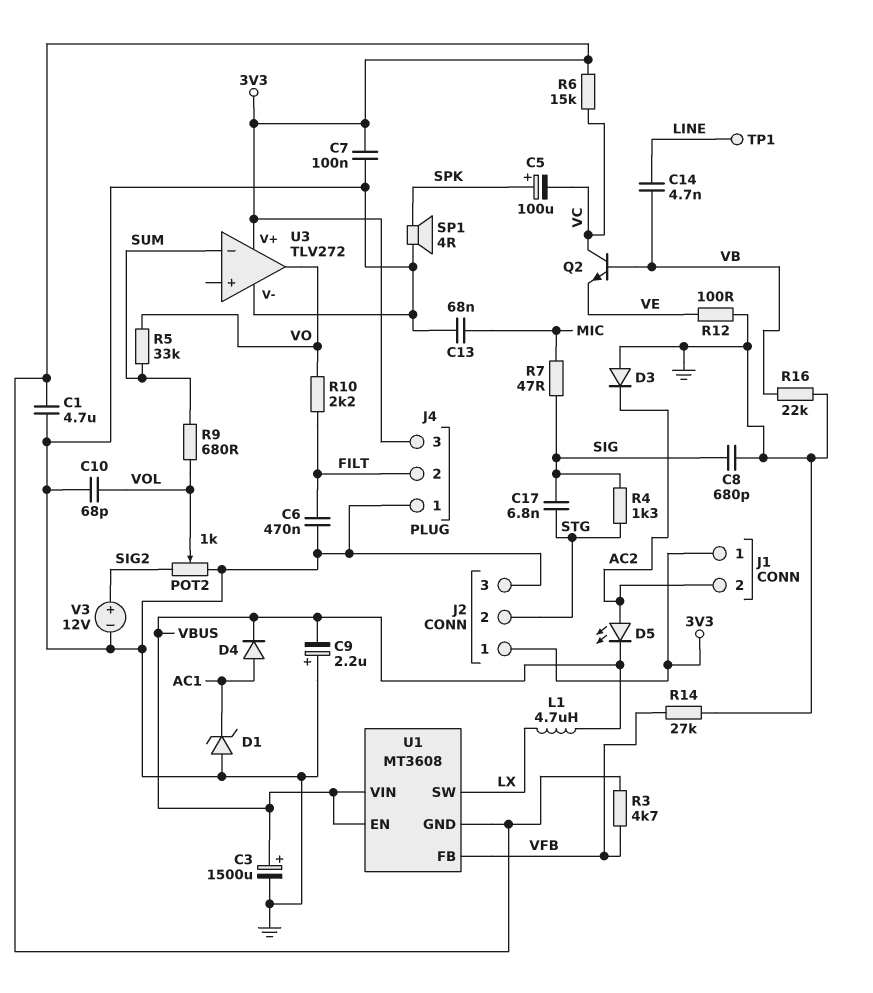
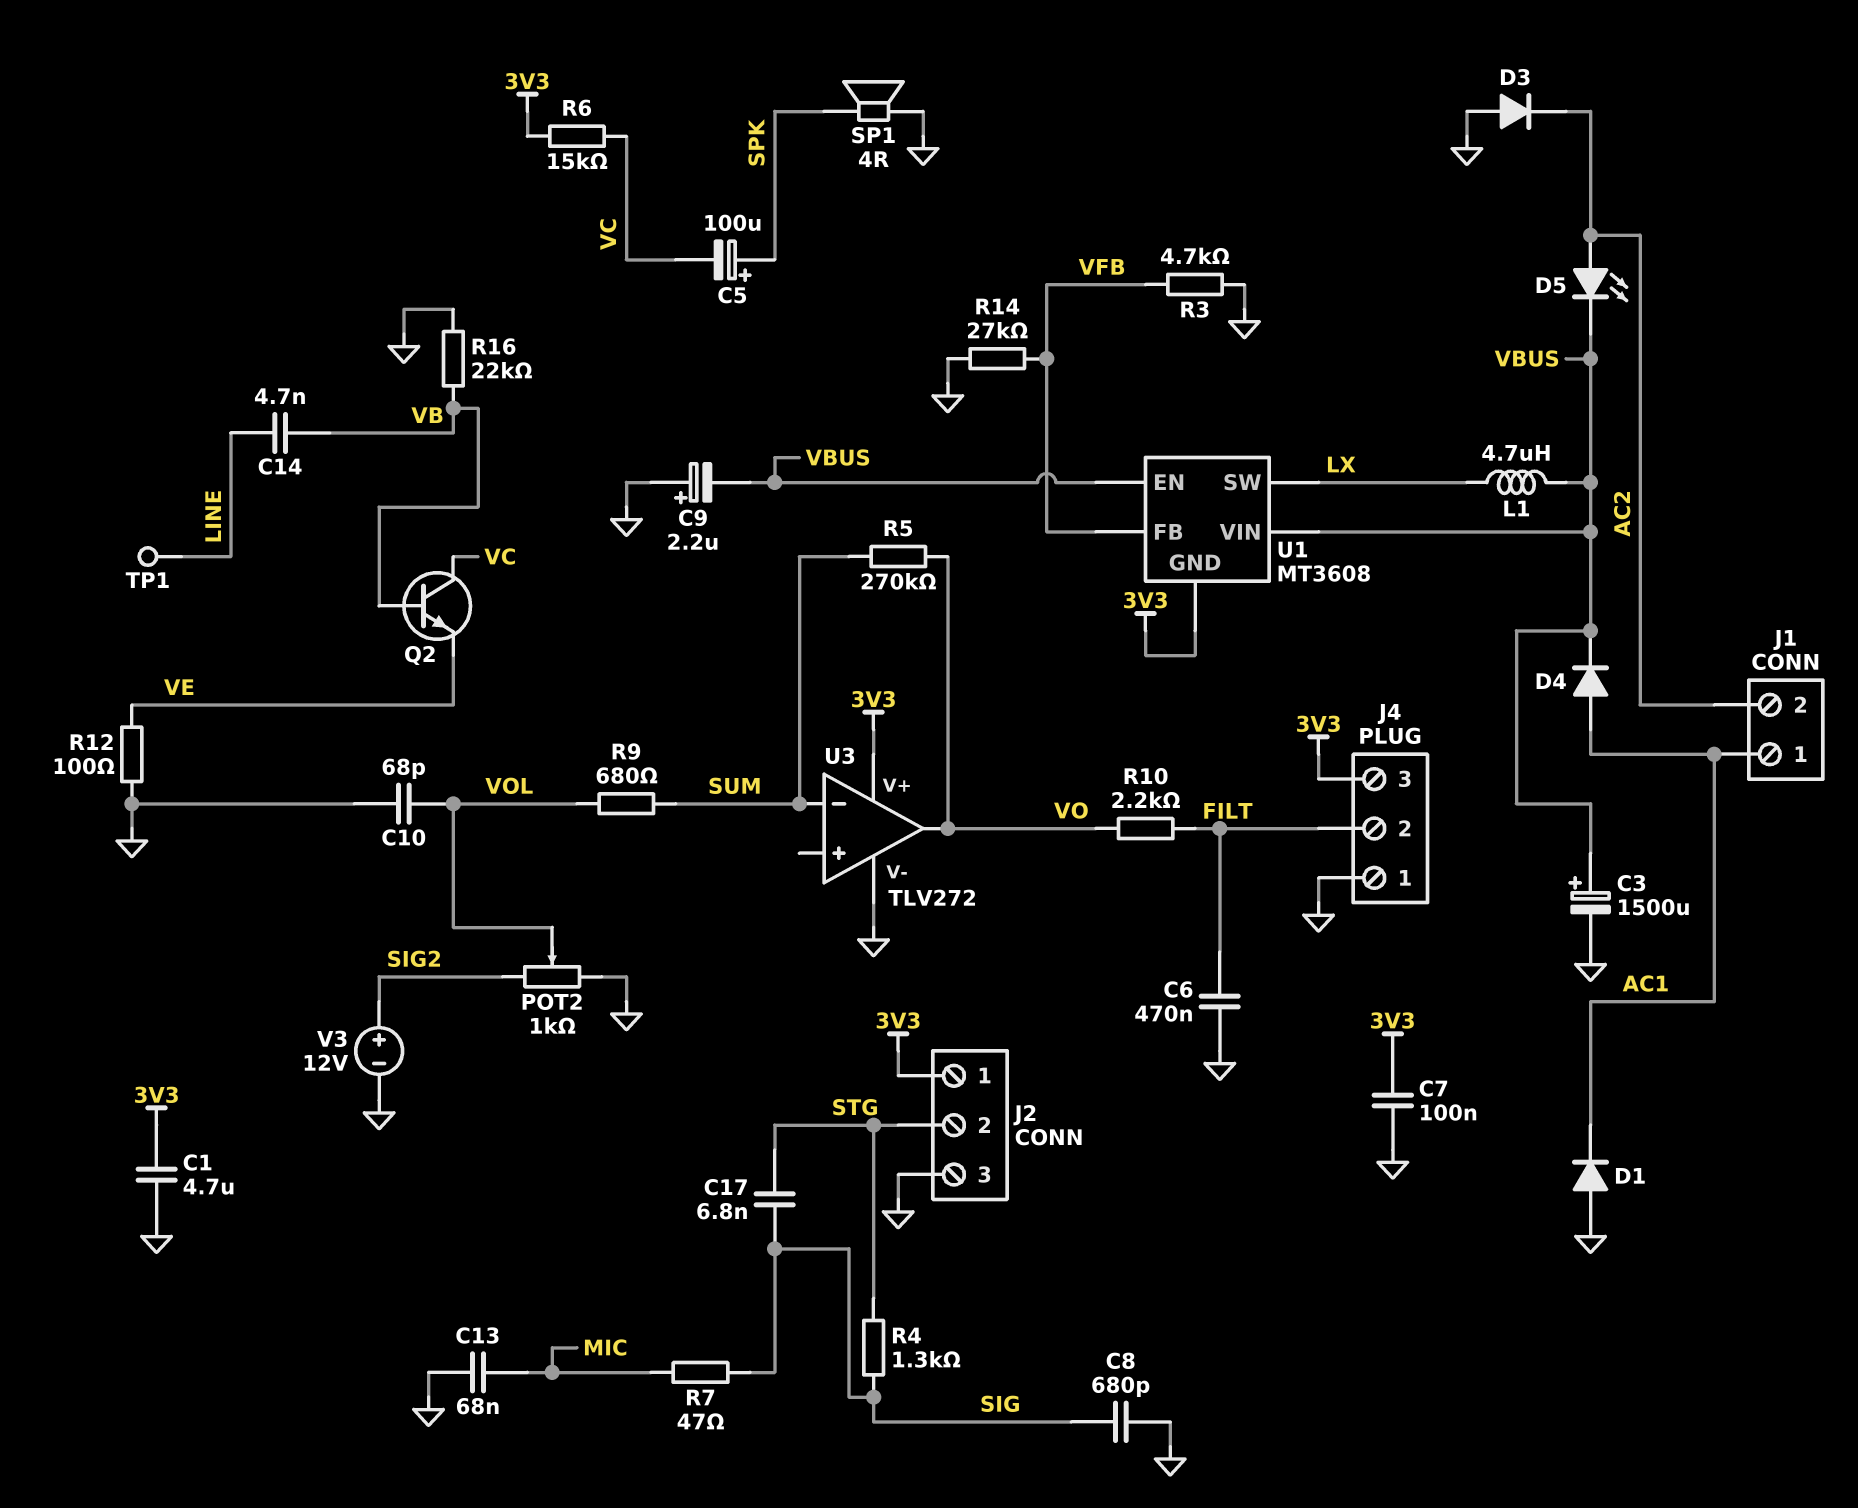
D1: zener (A GND, K AC1) -> diode (A GND, K AC1)
J1 pin 1: 3V3 -> AC1
R3: 4.7k (3V3, VFB) -> 4.7k (GND, VFB)
R5: 33k (SUM, VO) -> 270k (SUM, VO)

